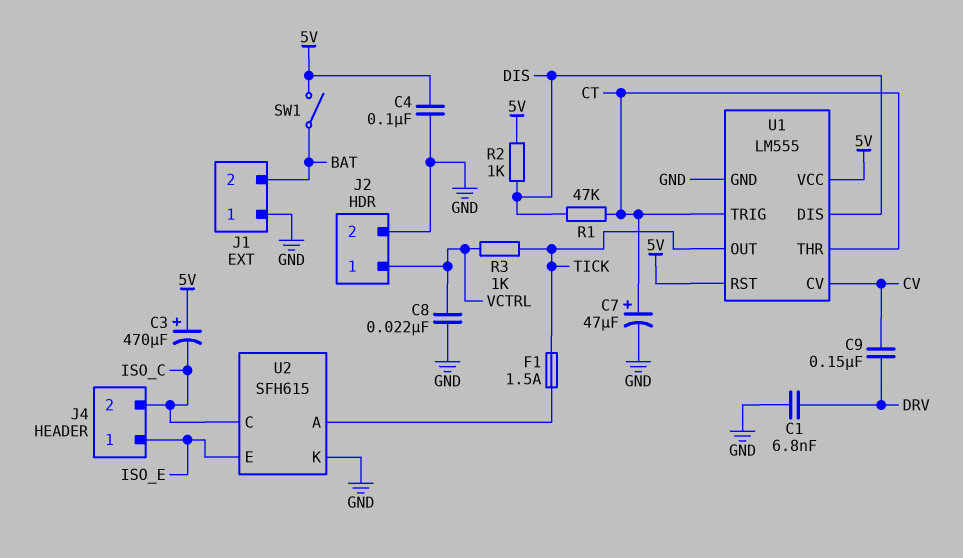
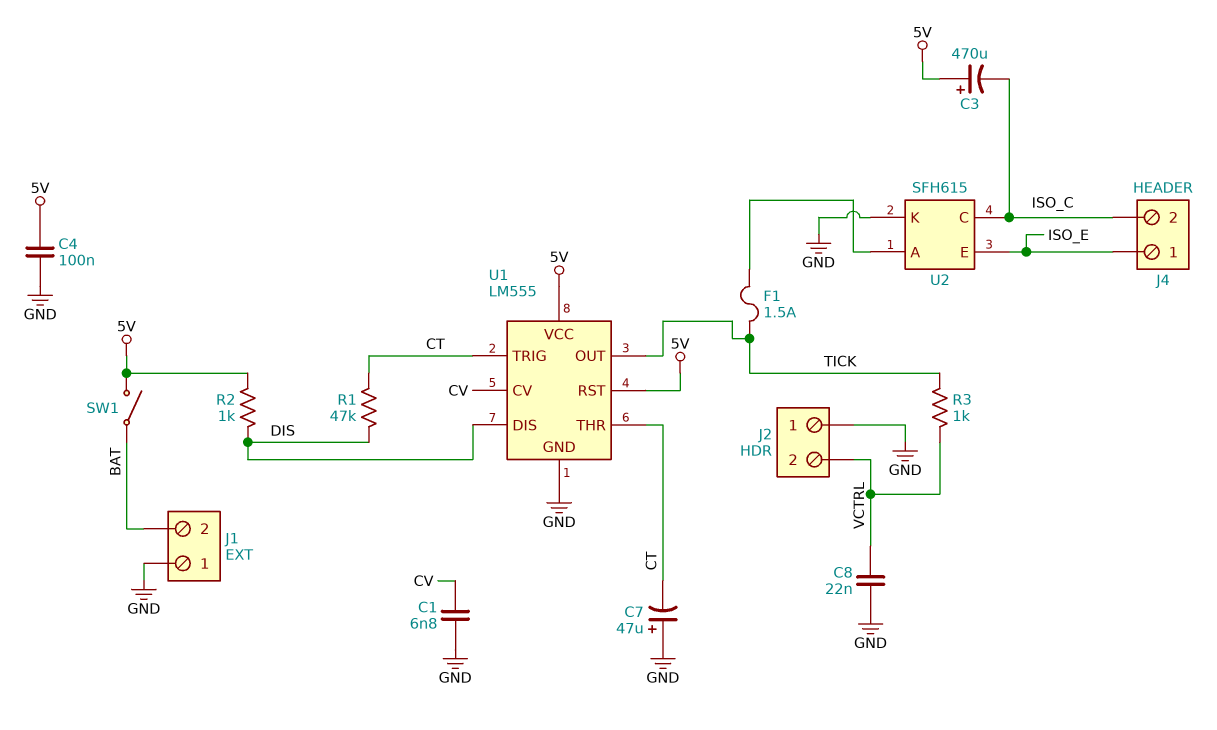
C1: 6.8nF (DRV, GND) -> 6.8nF (CV, GND)
C7: 47uF (plus CT, minus GND) -> 47uF (plus GND, minus CT)
C9: 150nF (CV, DRV) -> none
J2 pin 1: VCTRL -> GND
J2 pin 2: GND -> VCTRL

